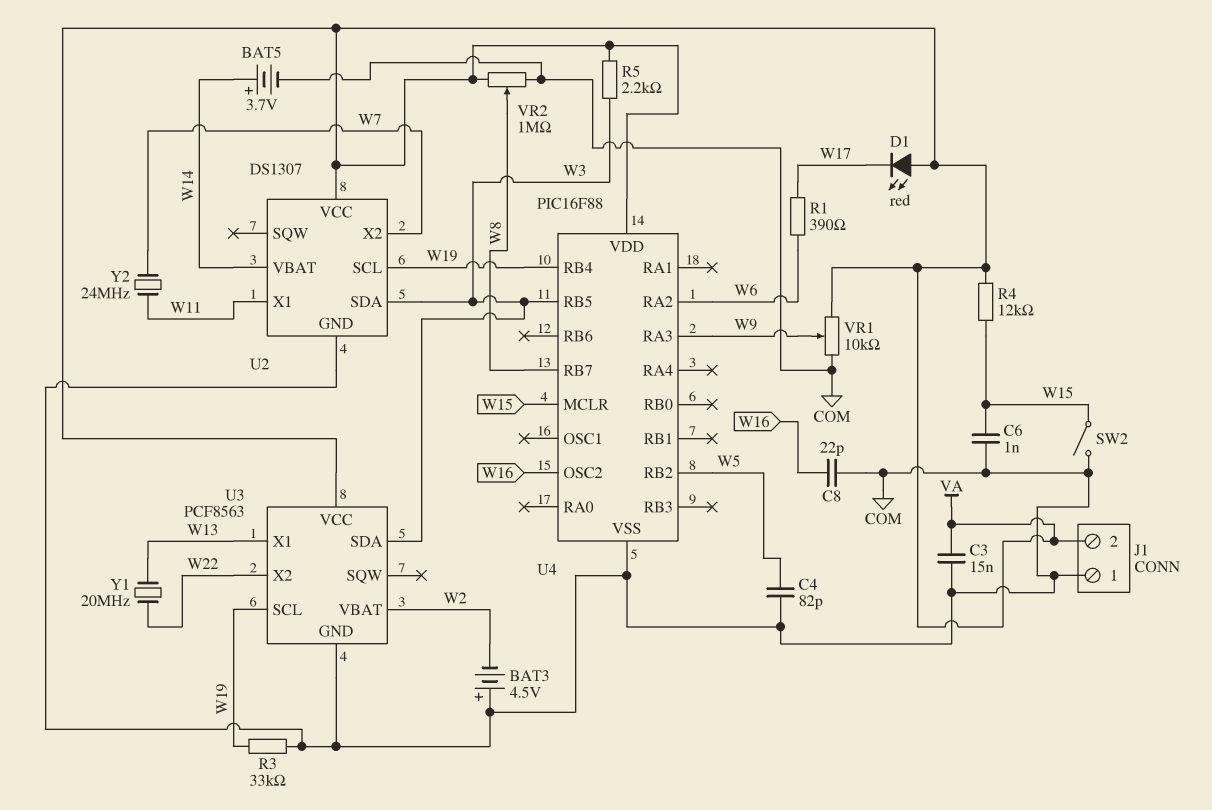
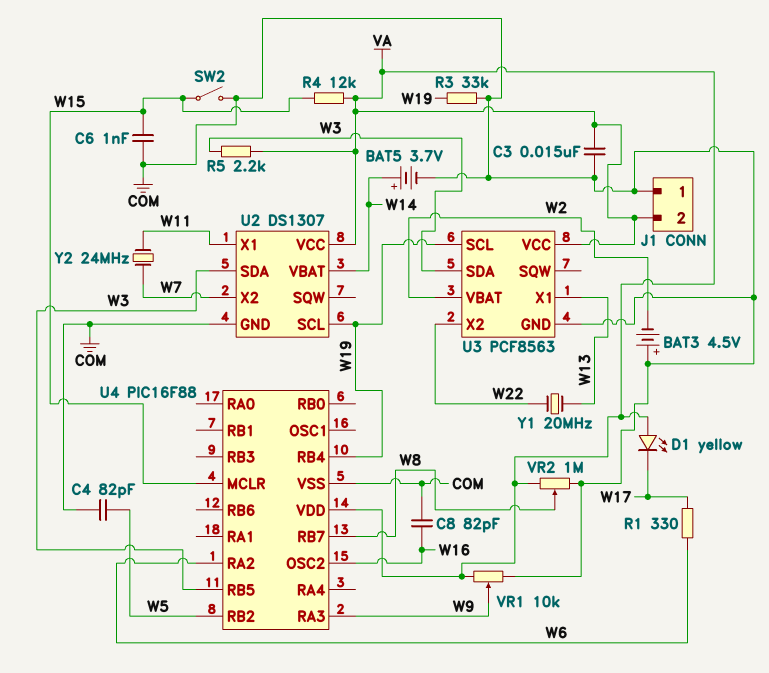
C8: 22pF (COM, W16) -> 82pF (COM, W16)
D1: LED red (A VA, K W17) -> LED yellow (A VA, K W17)
R1: 390 (W6, W17) -> 330 (W6, W17)

